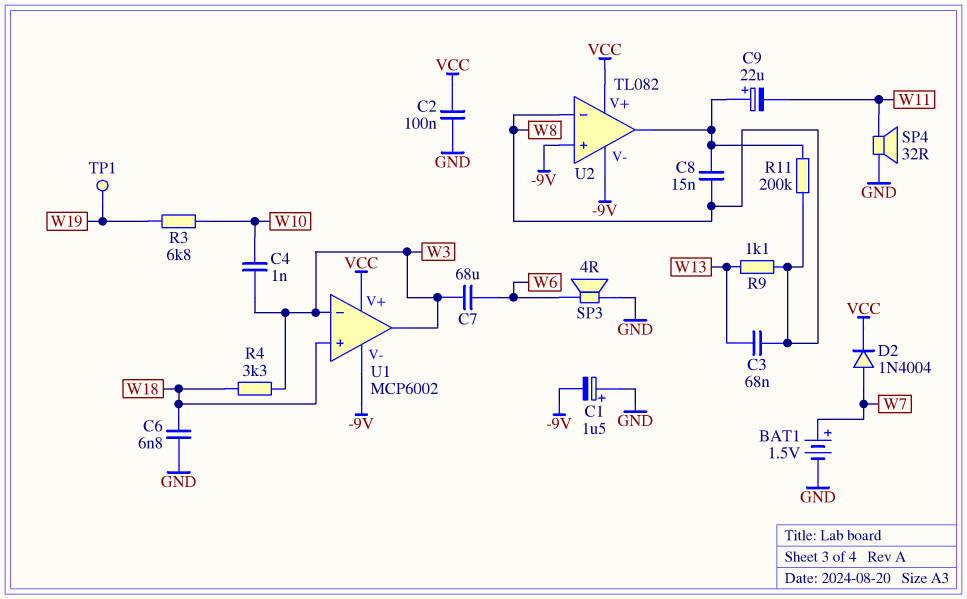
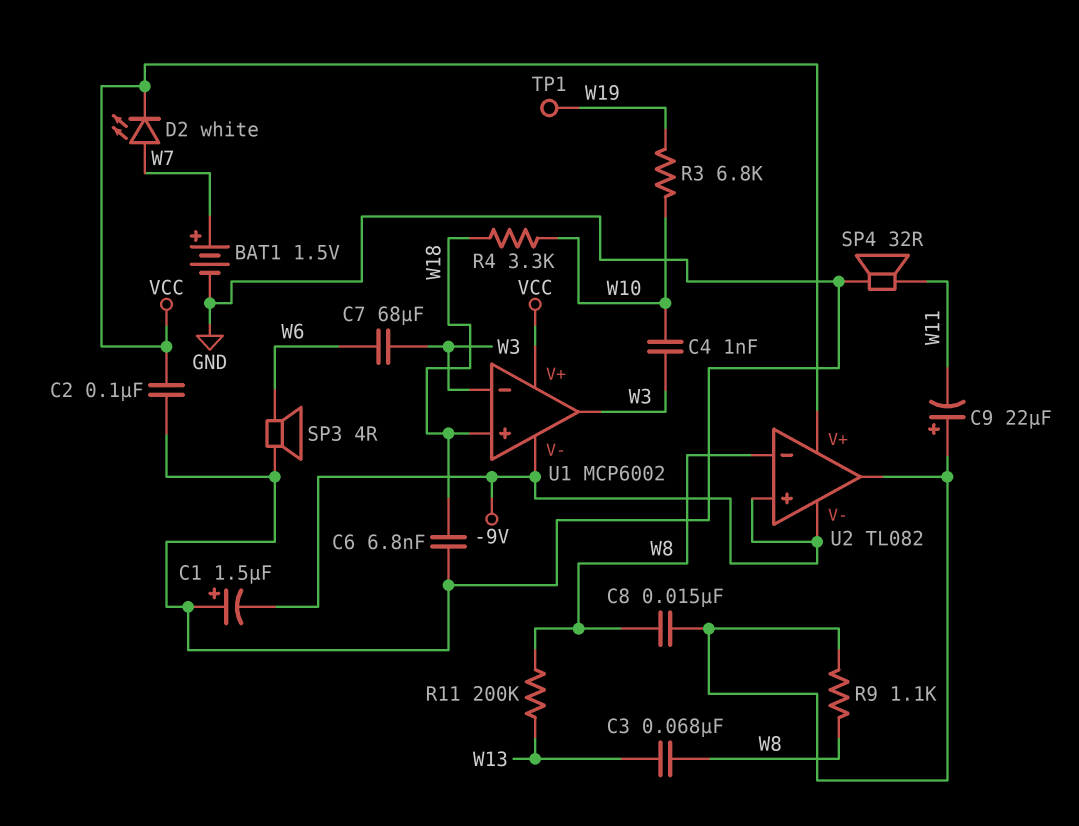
D2: diode 1N4004 (A W7, K VCC) -> LED white (A W7, K VCC)
R4: 3.3k (W3, W18) -> 3.3k (W10, W18)
R9: 1.1k (W8, W13) -> 1.1k (U2/out, W8)
R11: 200k (U2/out, W8) -> 200k (W8, W13)

